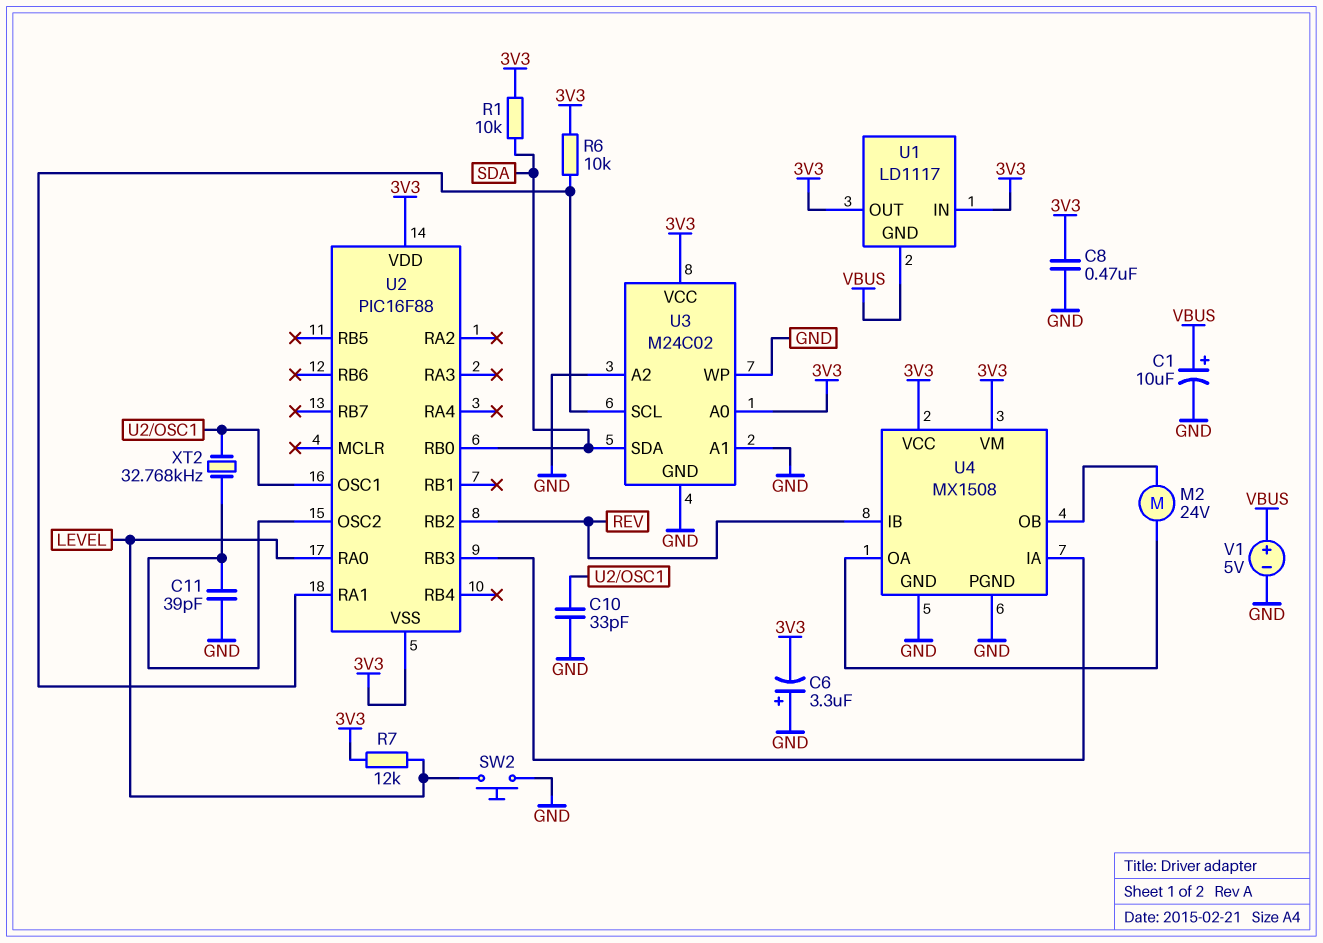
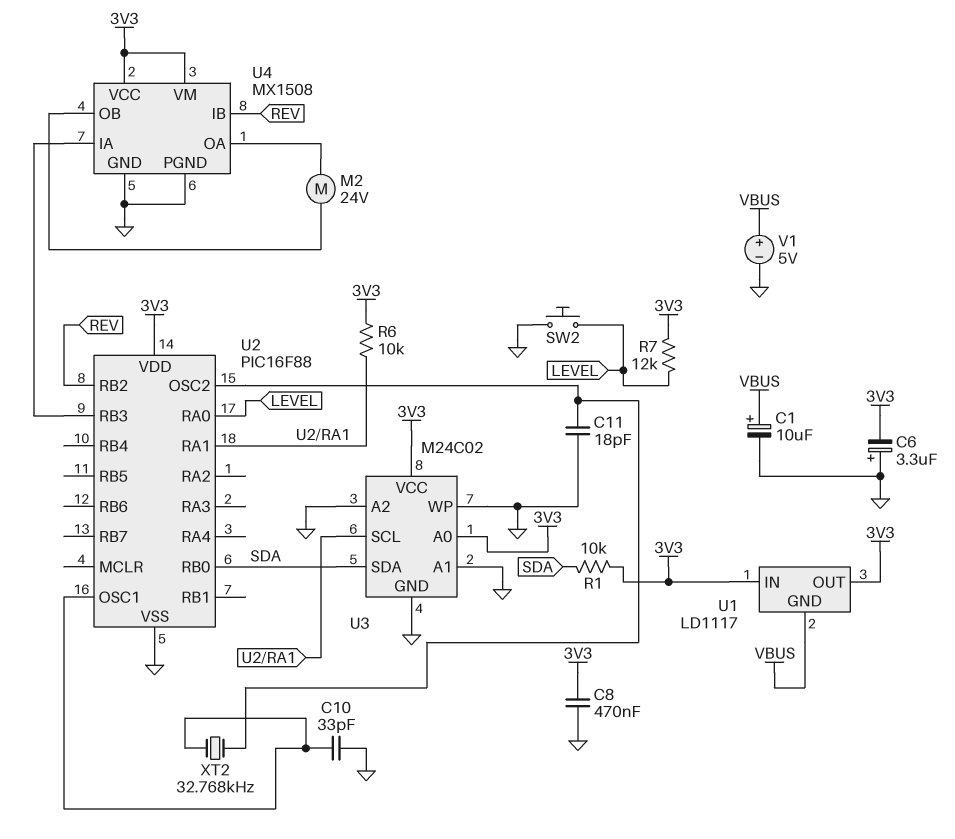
C11: 39pF (GND, U2/OSC2) -> 18pF (GND, U2/OSC2)
U2 pin VSS: 3V3 -> GND

